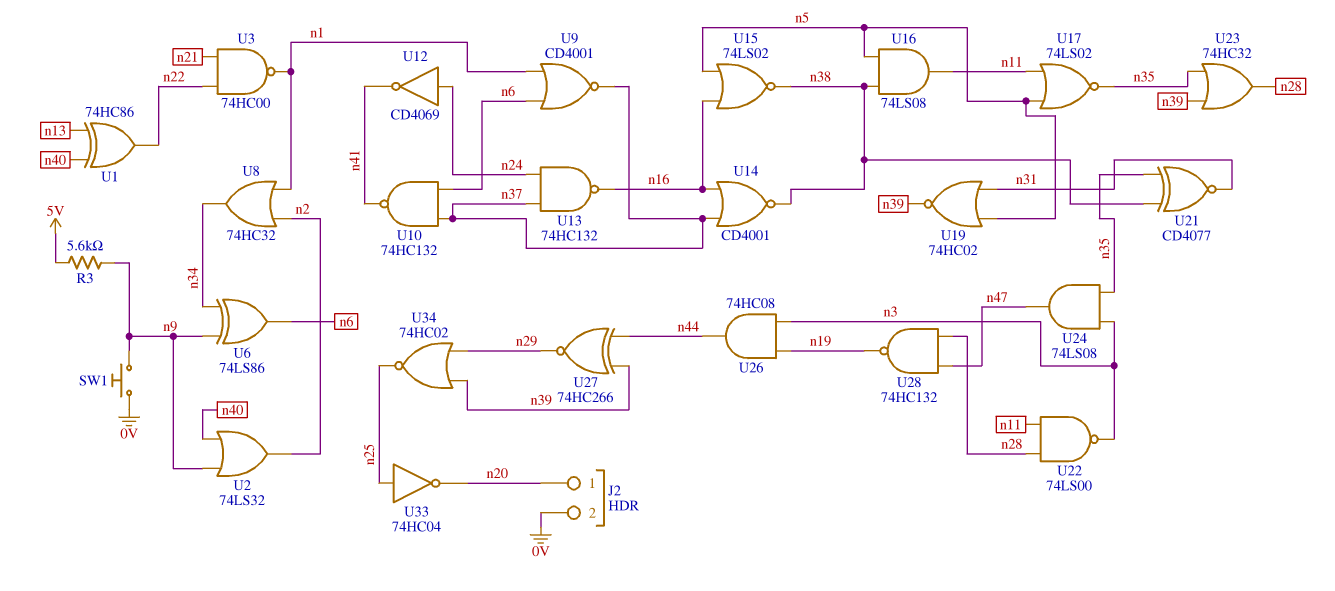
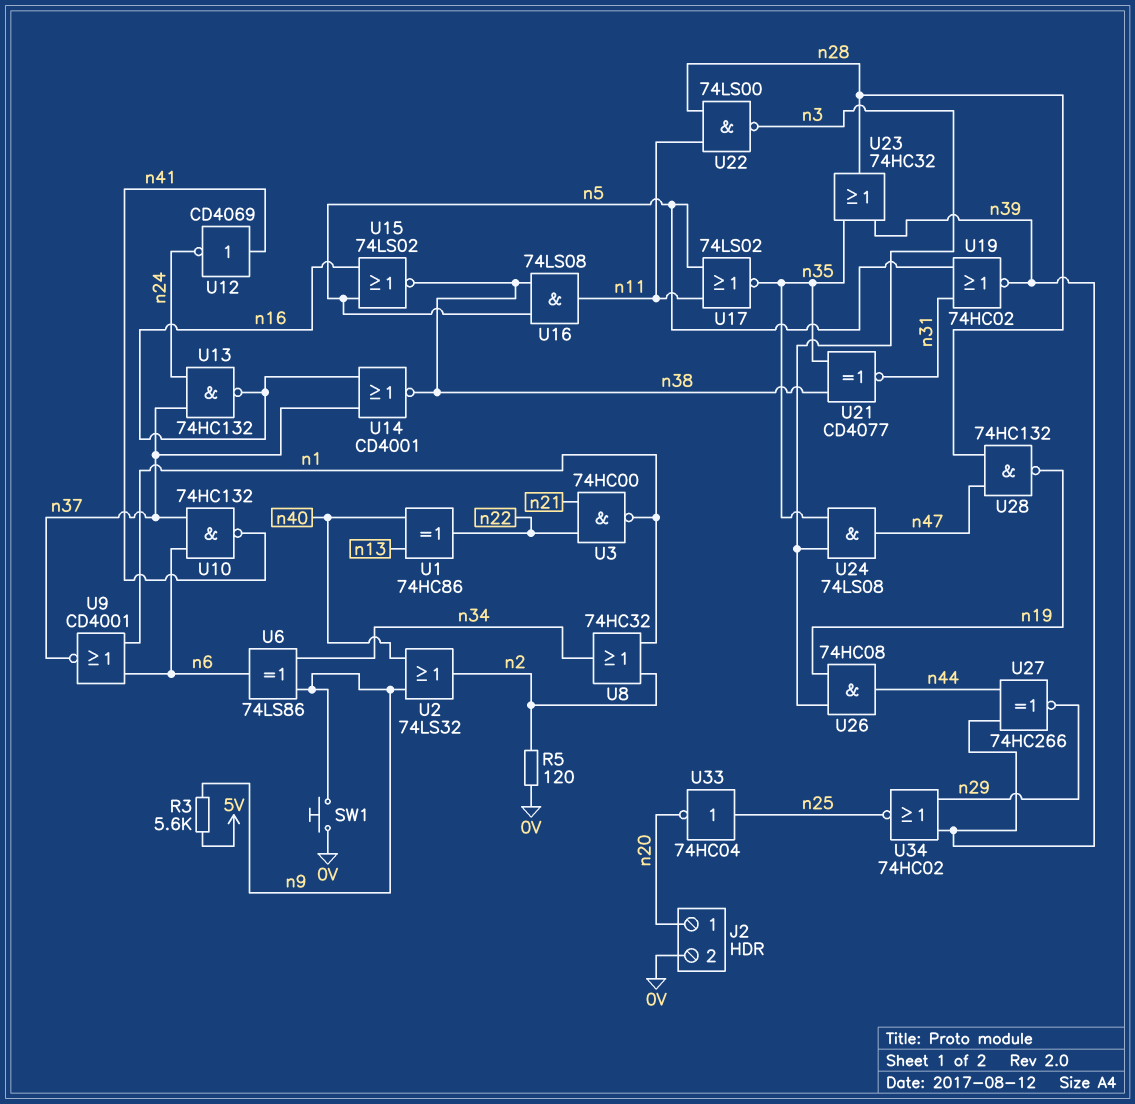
R5: none -> 120 (0V, n2)
U12: NOT CD4069 (in n24, out n41) -> NOT CD4069 (in n41, out n24)

